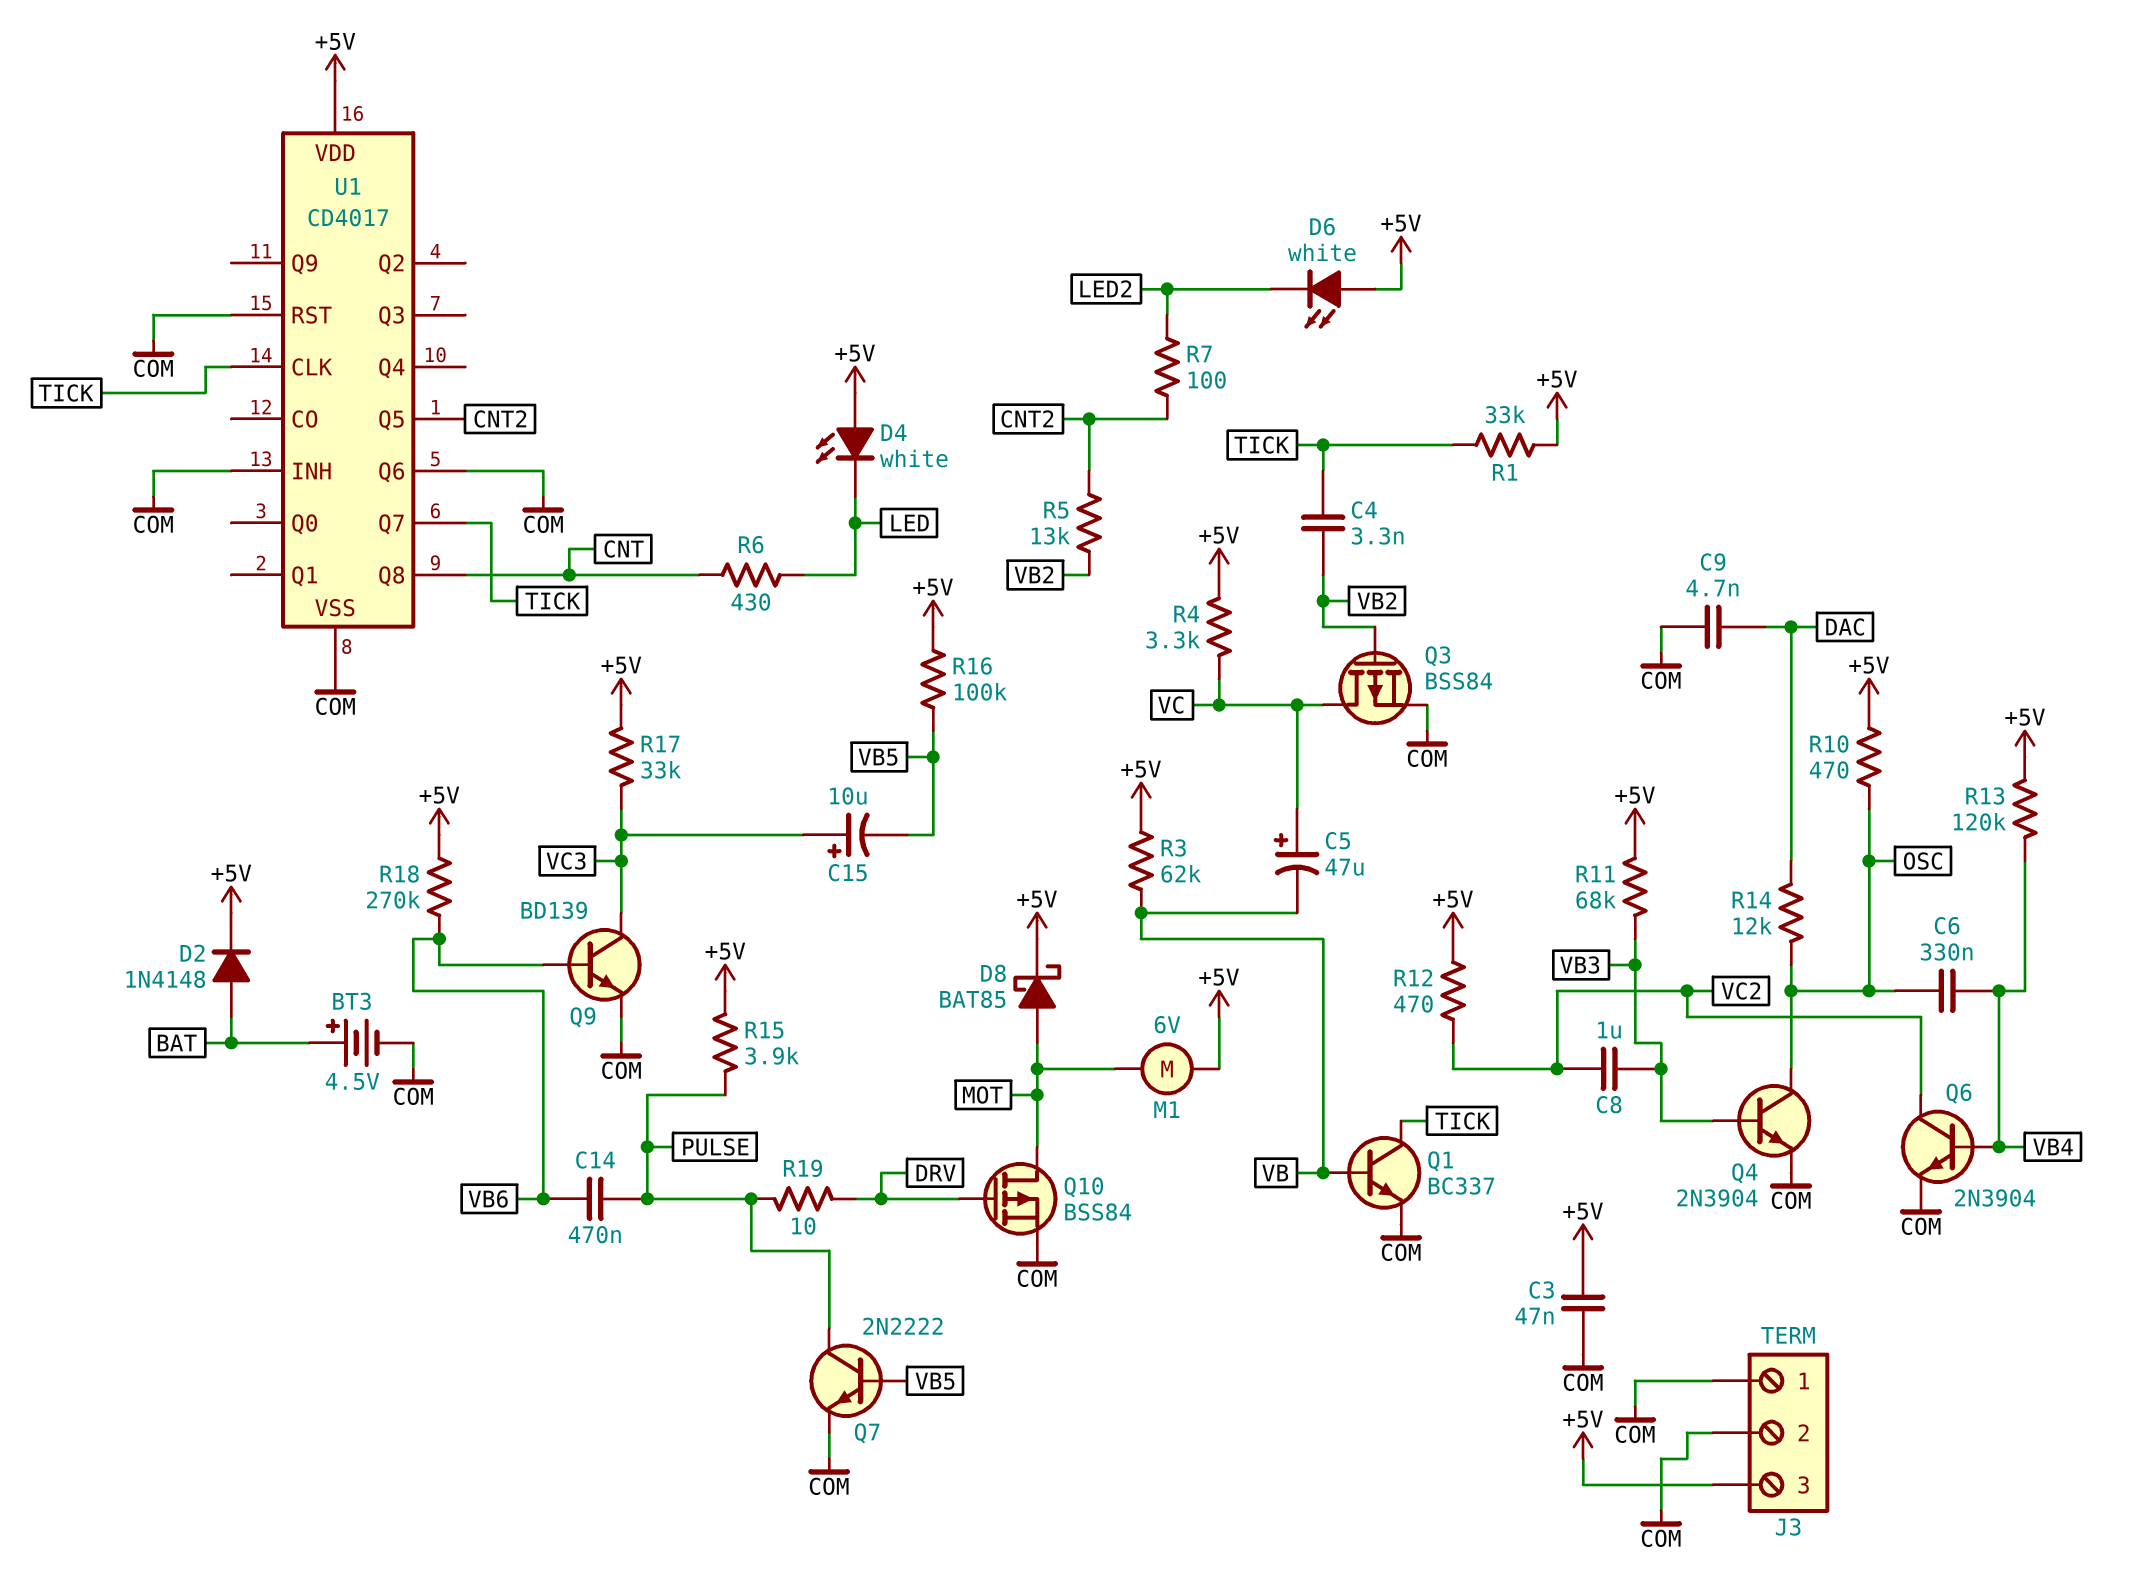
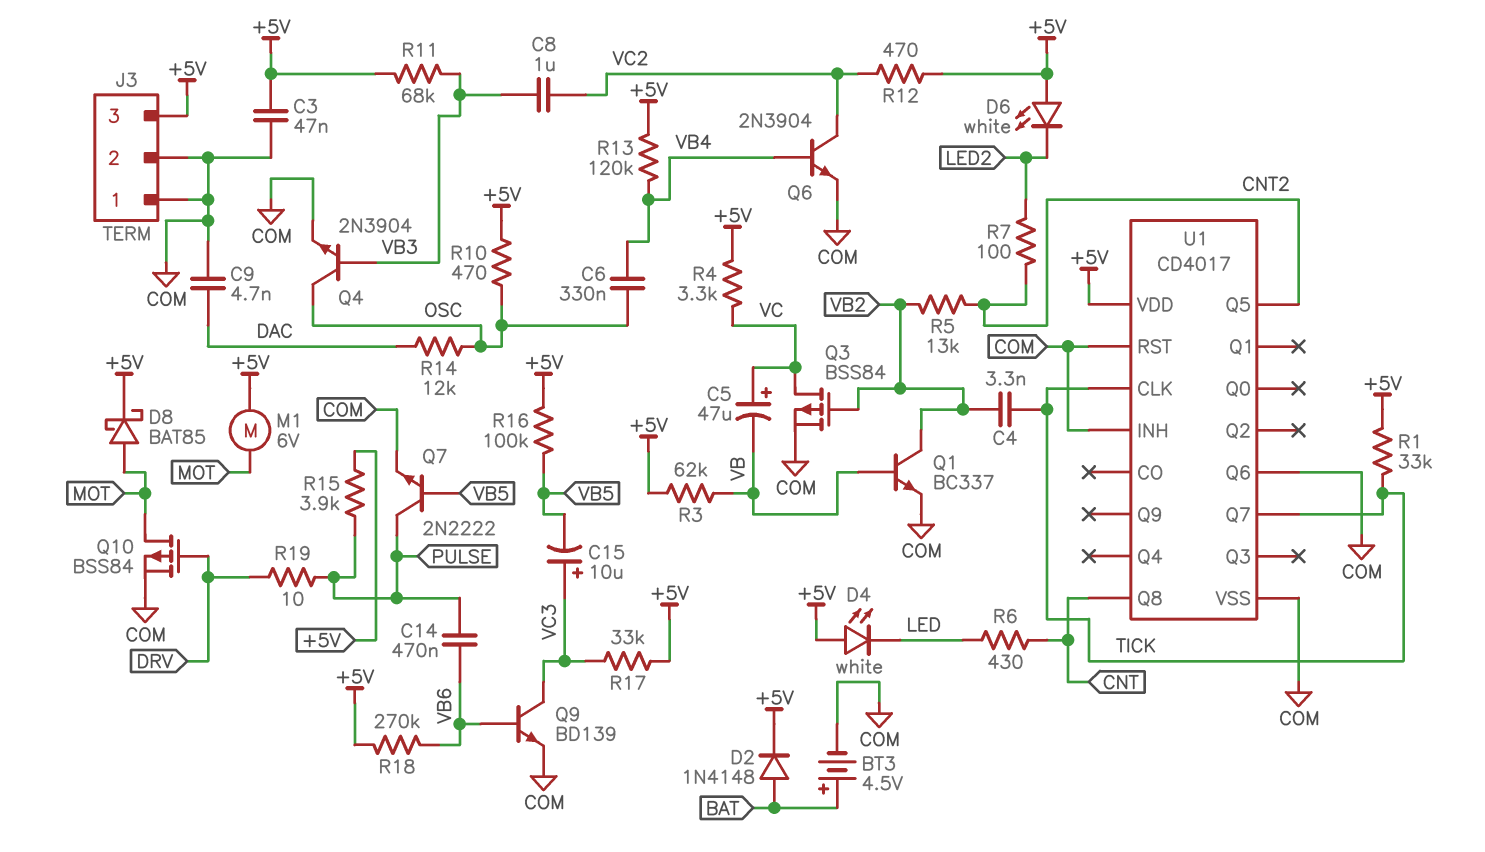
Q1: NPN BC337 (B VB, C TICK, E COM) -> NPN BC337 (B VB, C VB2, E COM)

